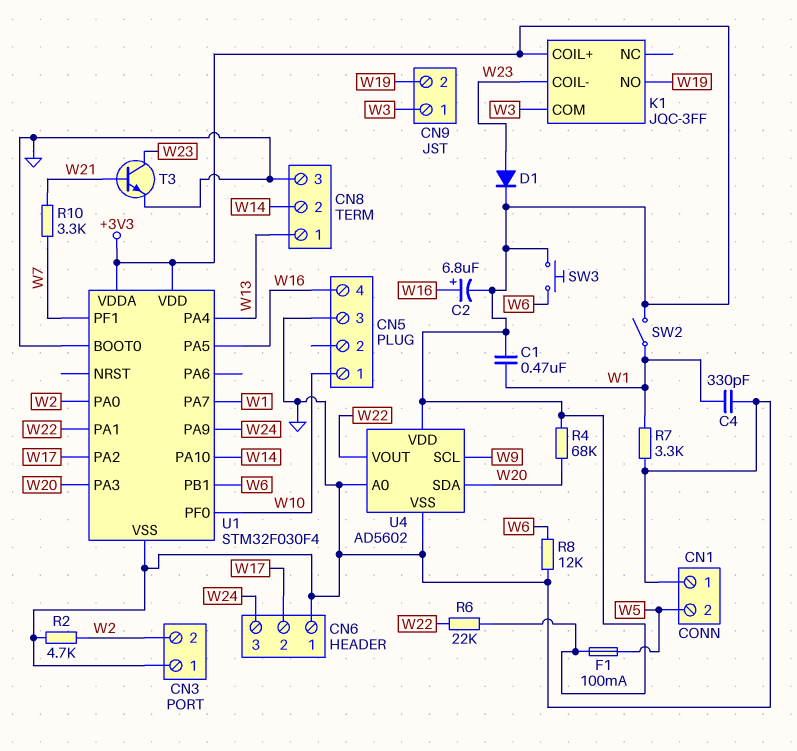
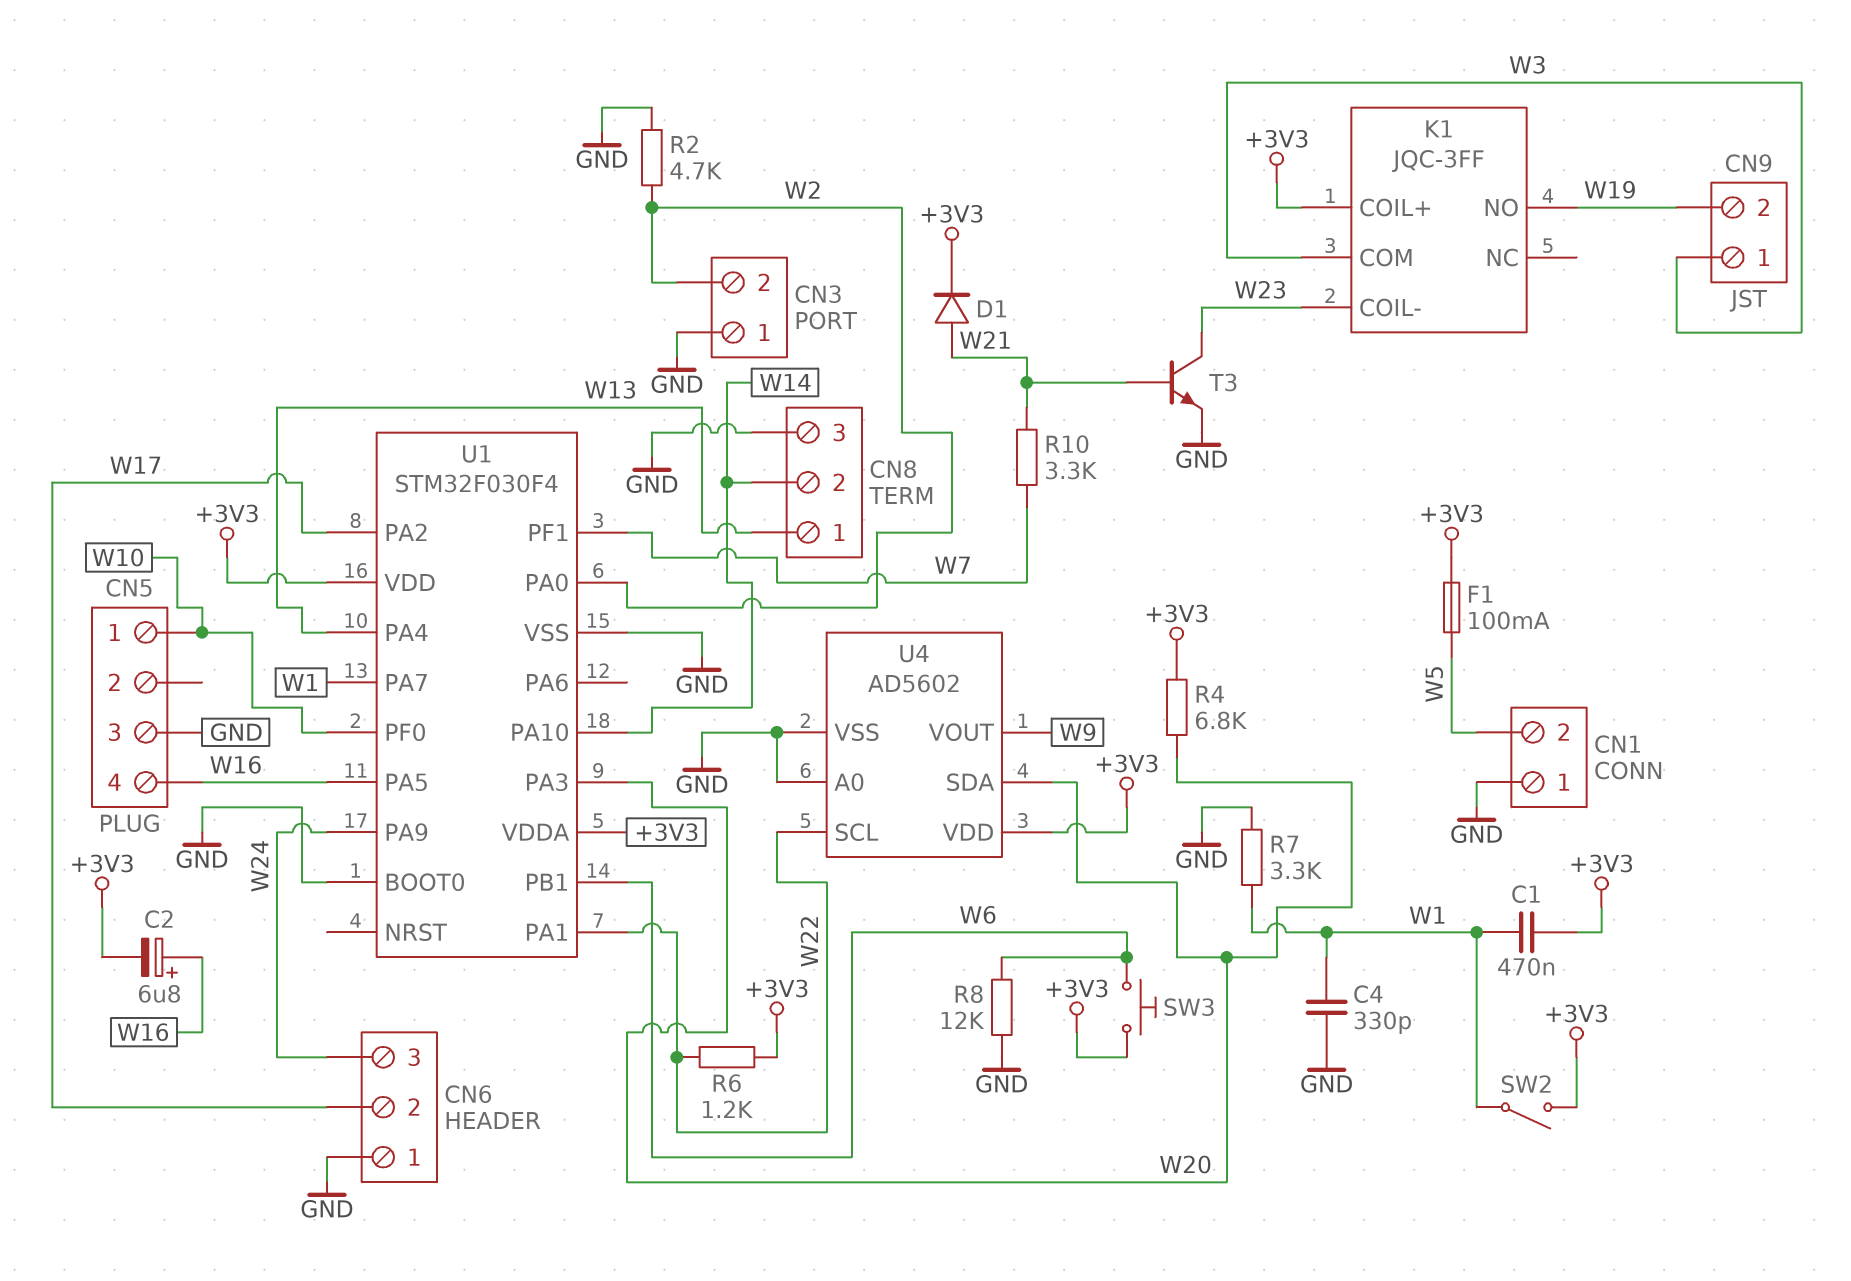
D1: diode (A W23, K +3V3) -> diode (A W21, K +3V3)
R4: 68k (+3V3, W20) -> 6.8k (+3V3, W20)
R6: 22k (+3V3, W22) -> 1.2k (+3V3, W22)
U4 pin SCL: W9 -> W22
U4 pin VOUT: W22 -> W9

